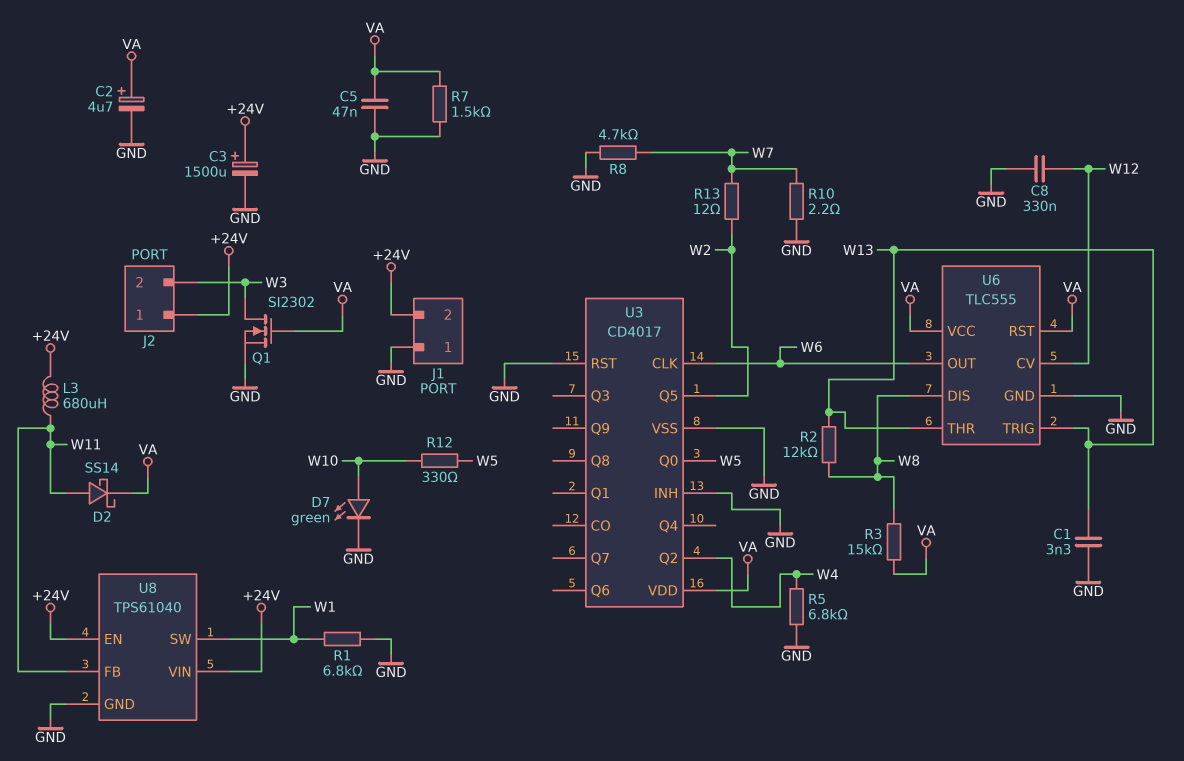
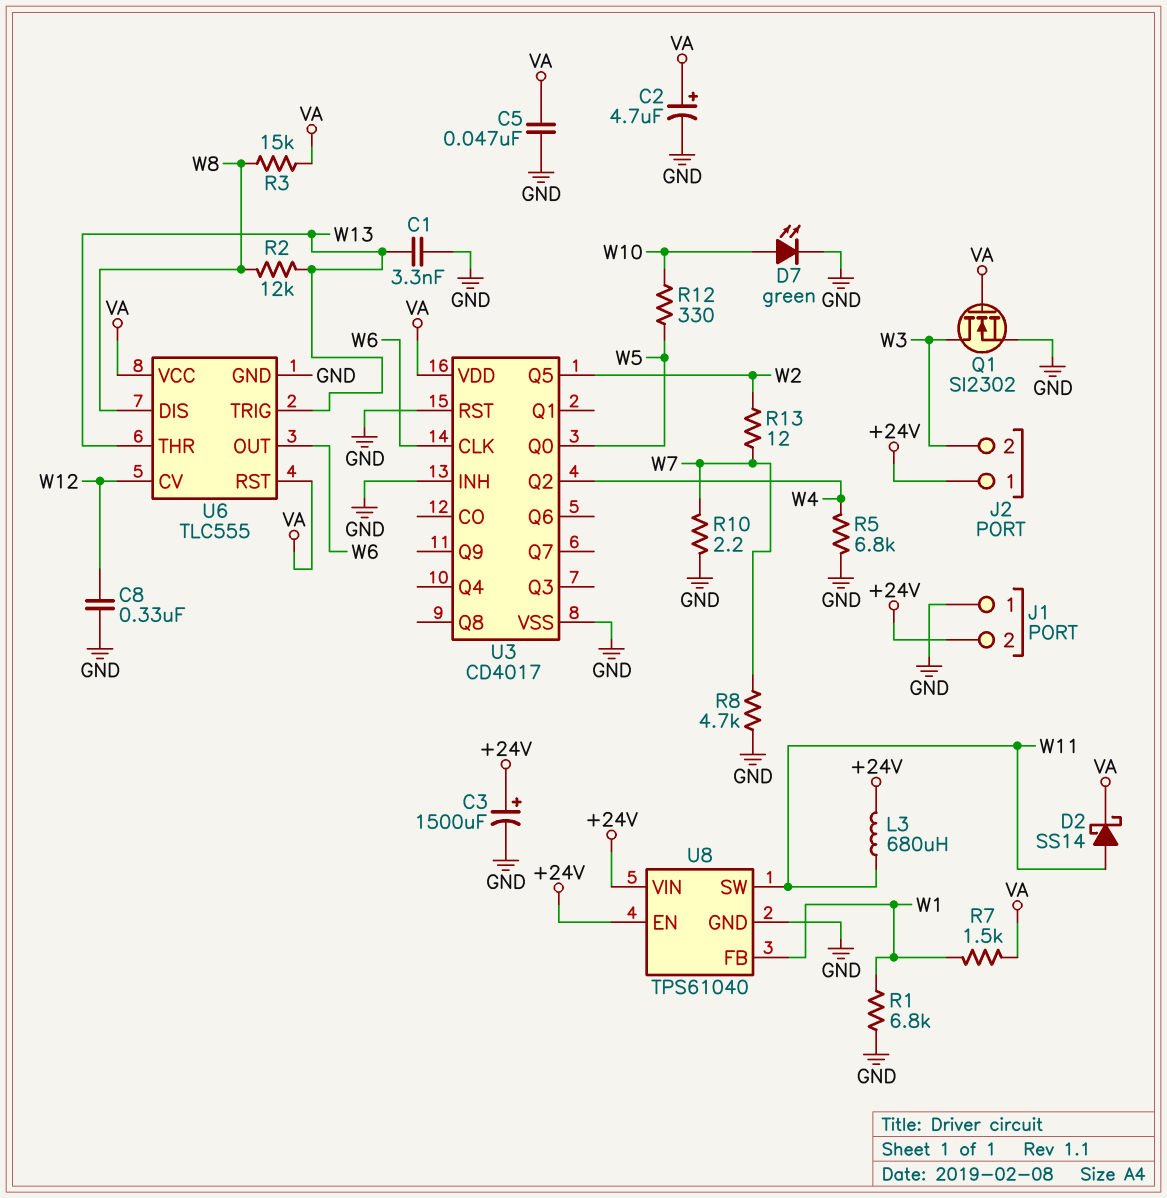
R7: 1.5k (GND, VA) -> 1.5k (VA, W1)
U8 pin FB: W11 -> W1
U8 pin SW: W1 -> W11

